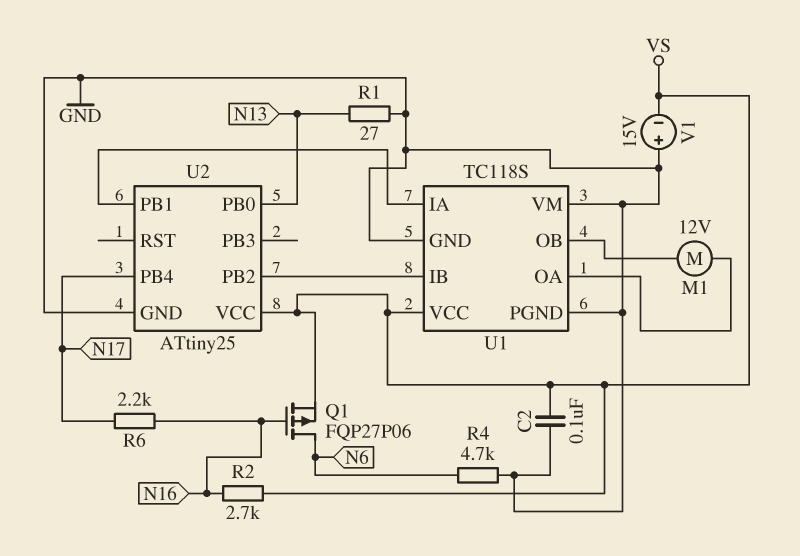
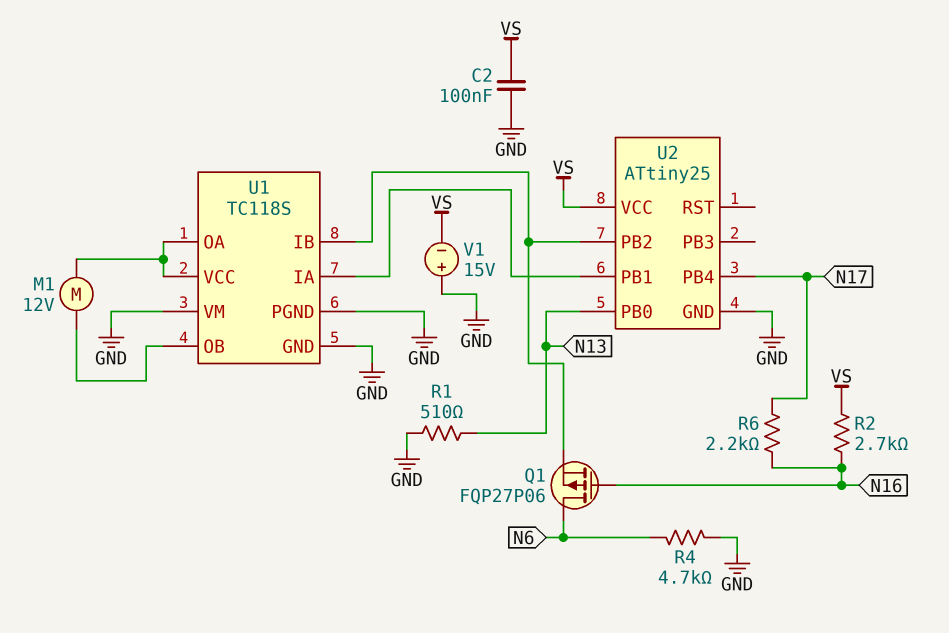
Q1: PMOS FQP27P06 (G N16, D N6, S VS) -> PMOS FQP27P06 (G N16, D N6, S U1/IB)
R1: 27 (GND, N13) -> 510 (GND, N13)
U1 pin VCC: VS -> U1/OA

